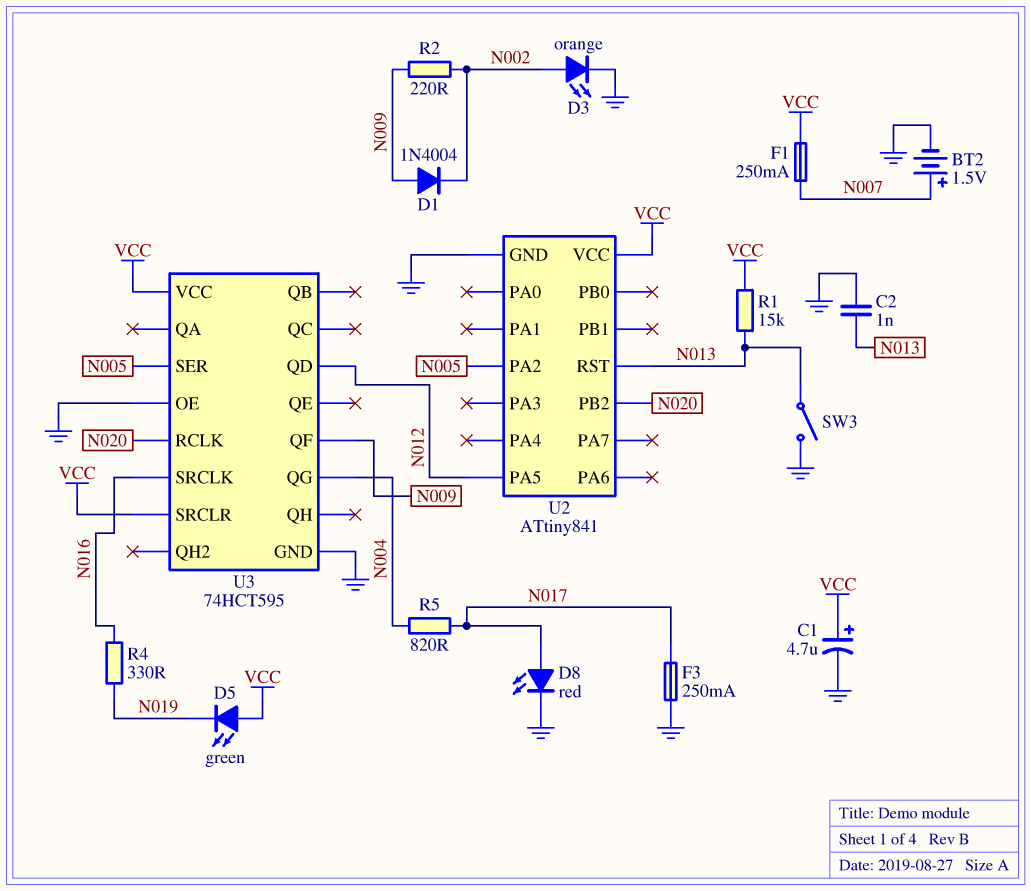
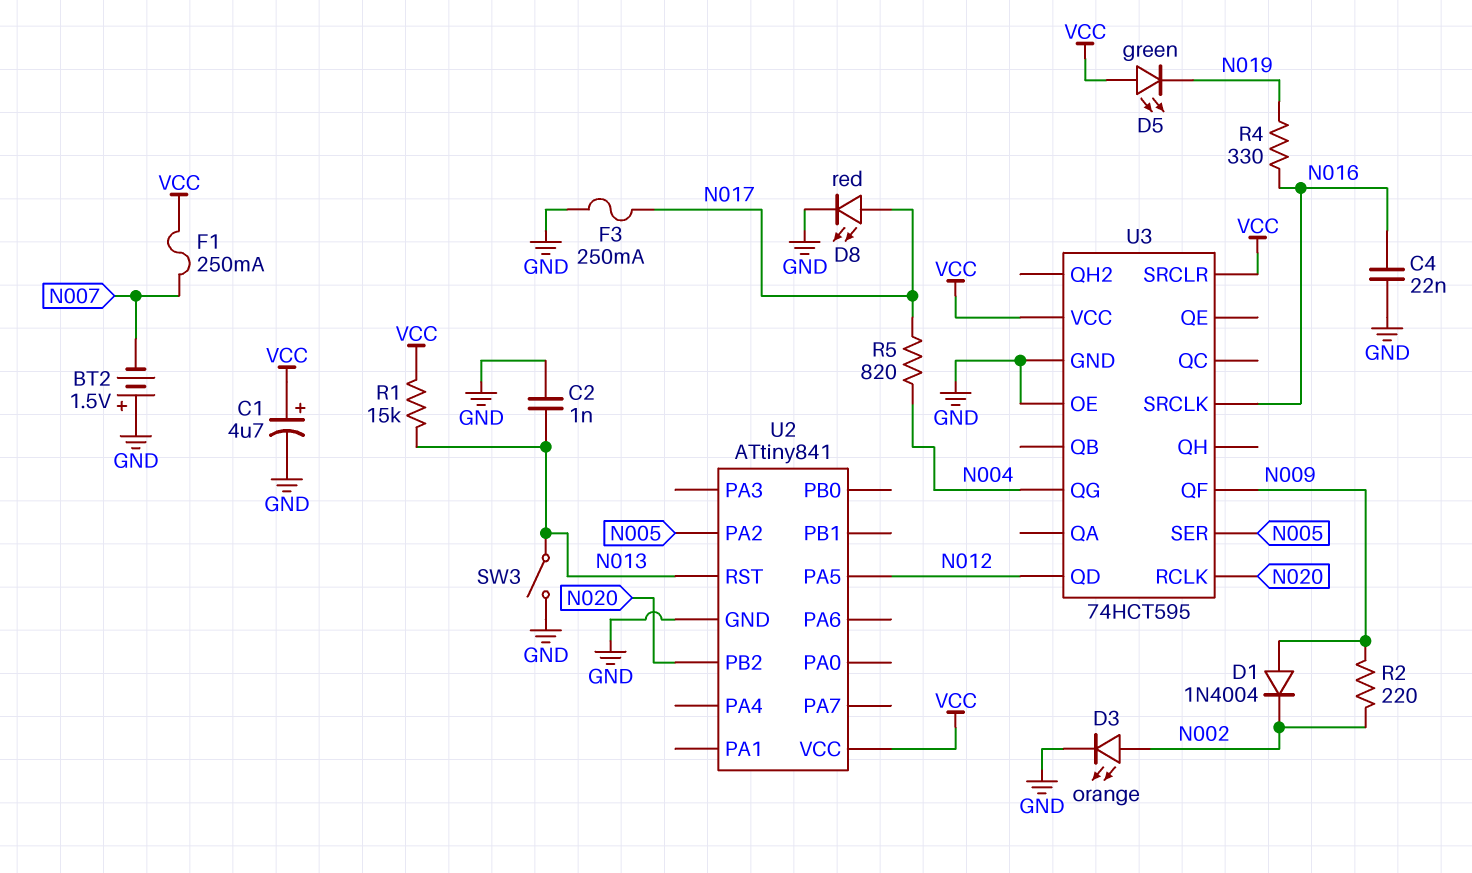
BT2: 1.5V (plus N007, minus GND) -> 1.5V (plus GND, minus N007)
C4: none -> 22nF (GND, N016)

